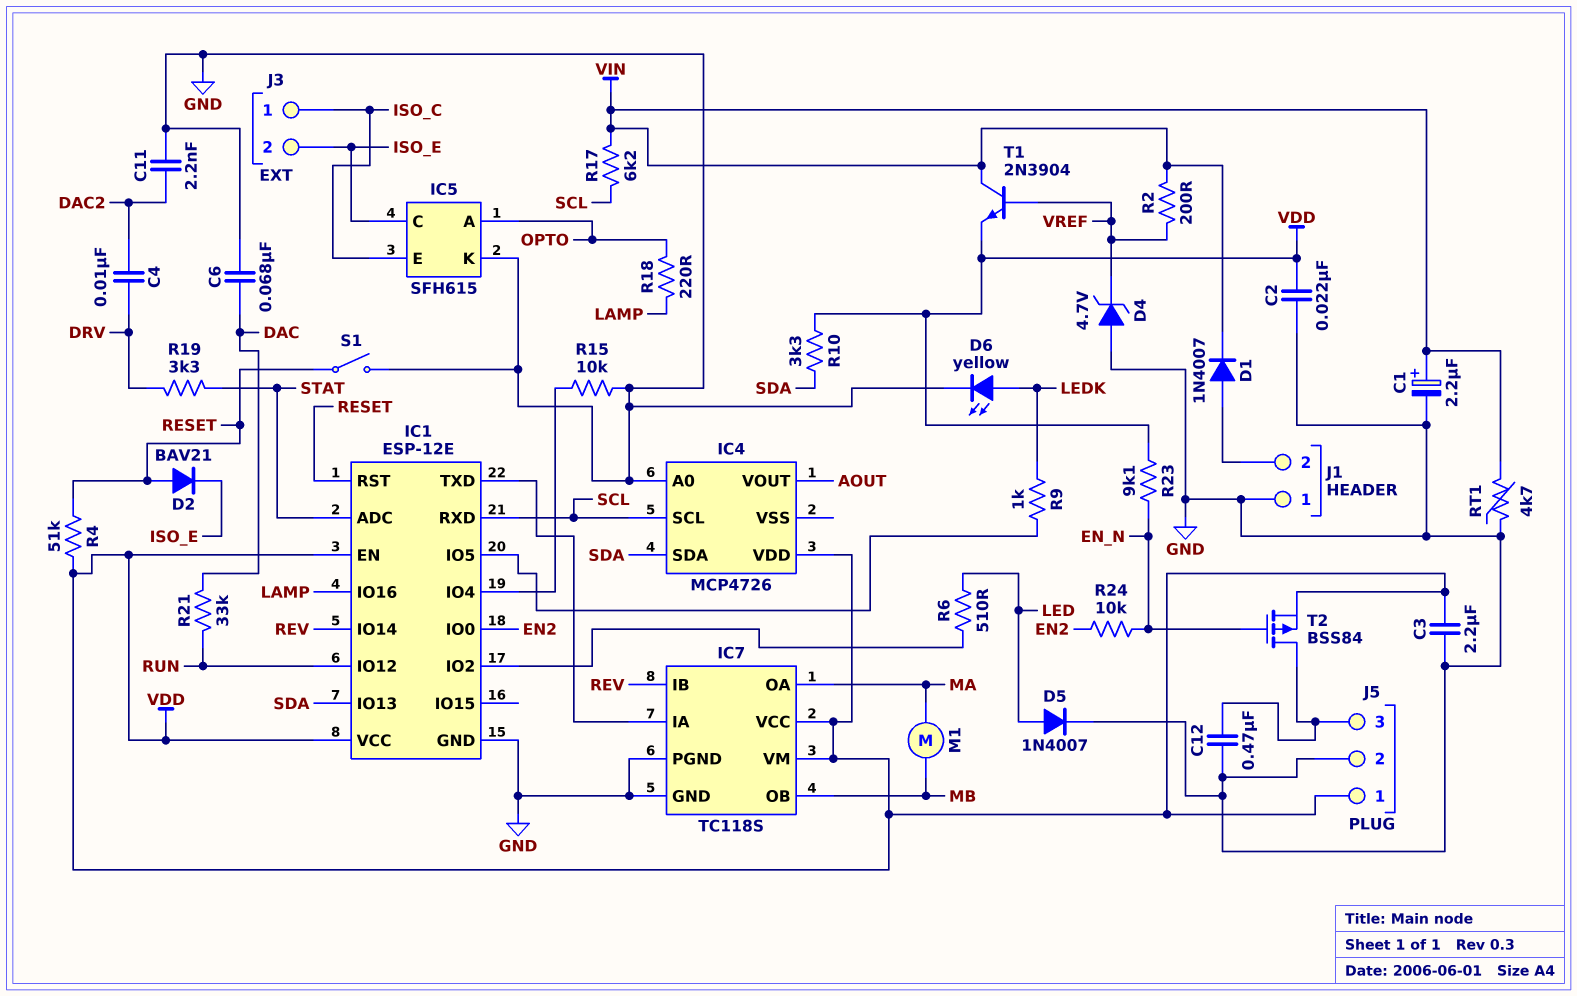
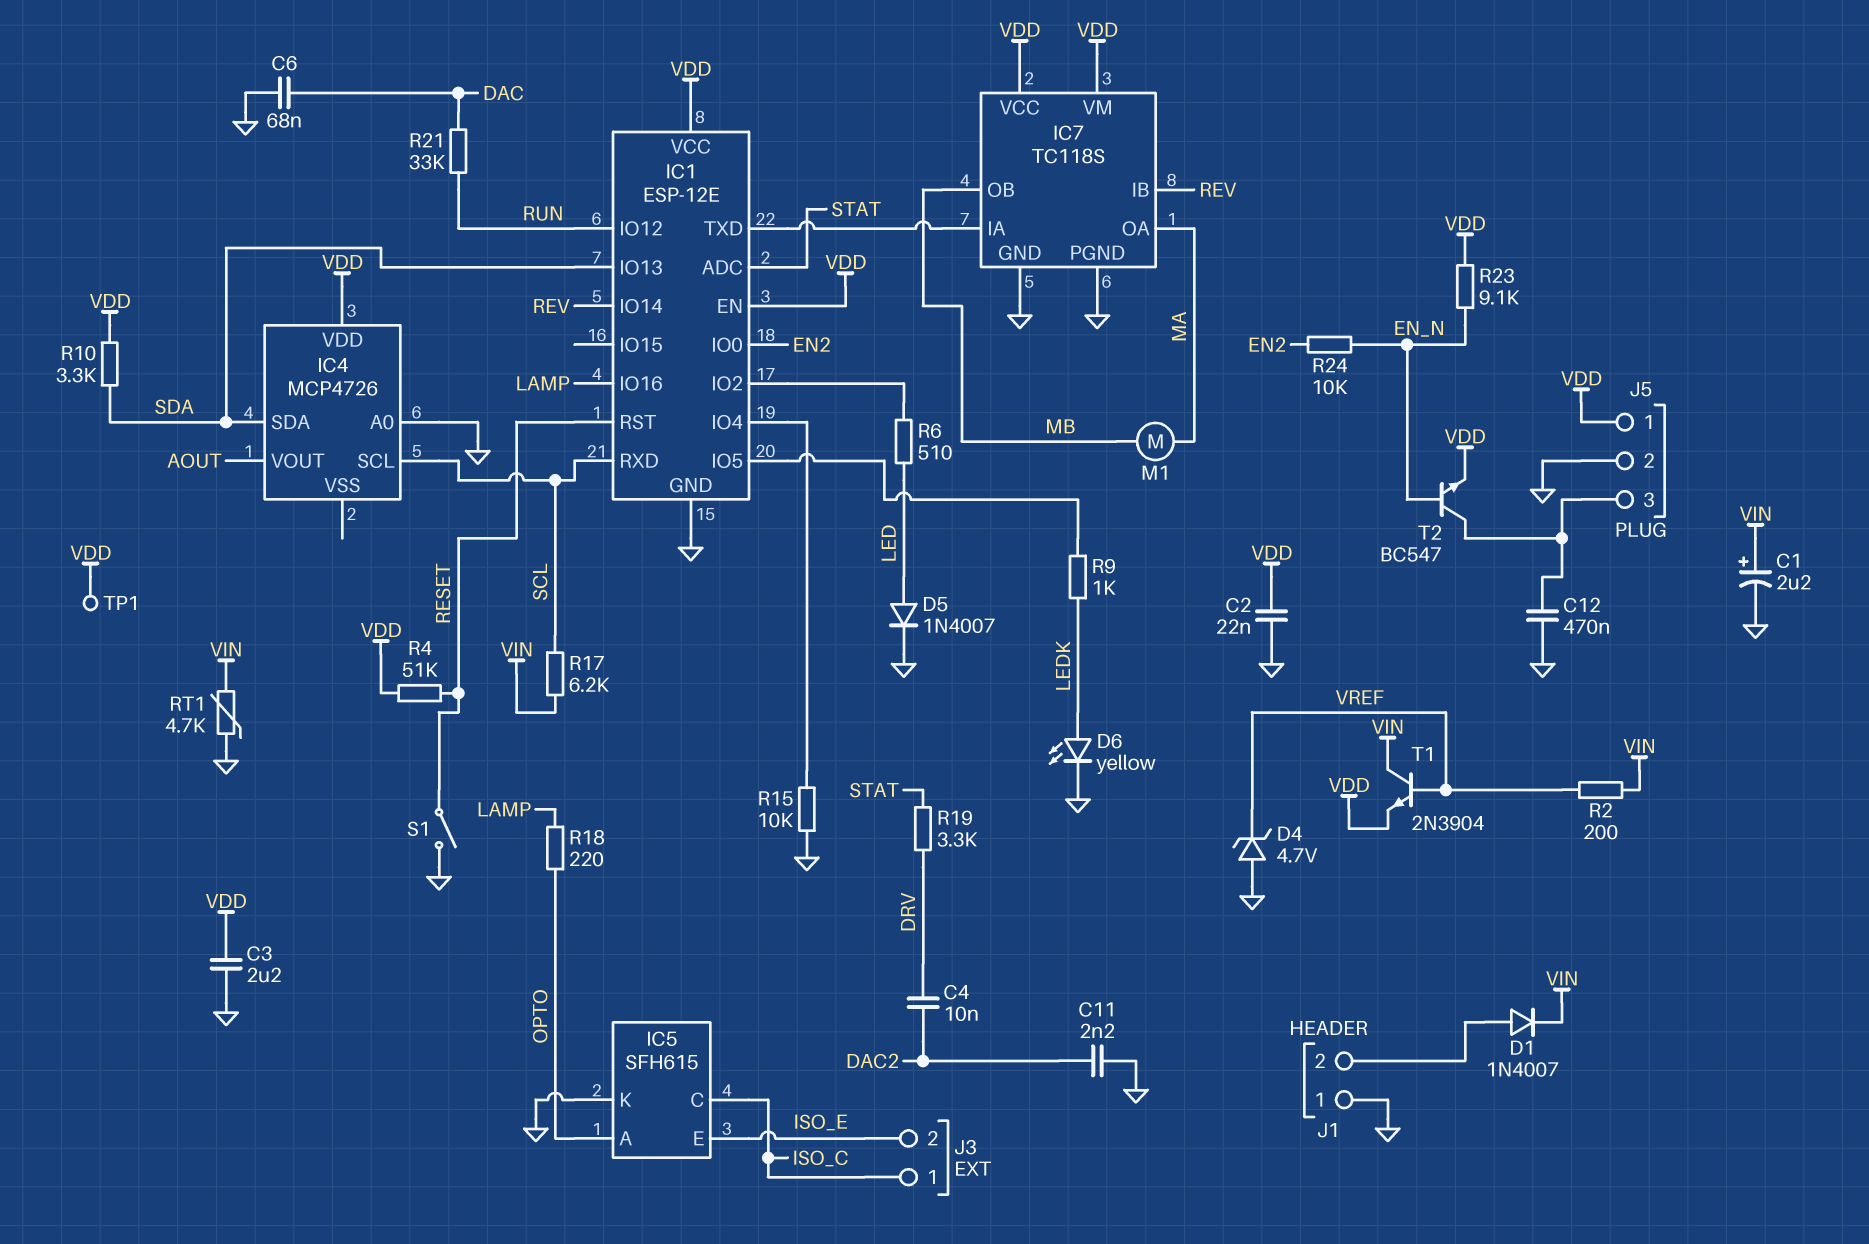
D2: diode BAV21 (A RESET, K ISO_E) -> none
IC5 pin C: ISO_E -> ISO_C
IC5 pin E: ISO_C -> ISO_E
T2: PMOS BSS84 (G EN_N, D J5/3, S VDD) -> NPN BC547 (B EN_N, C J5/3, E VDD)
TP1: none -> test point (VDD)

